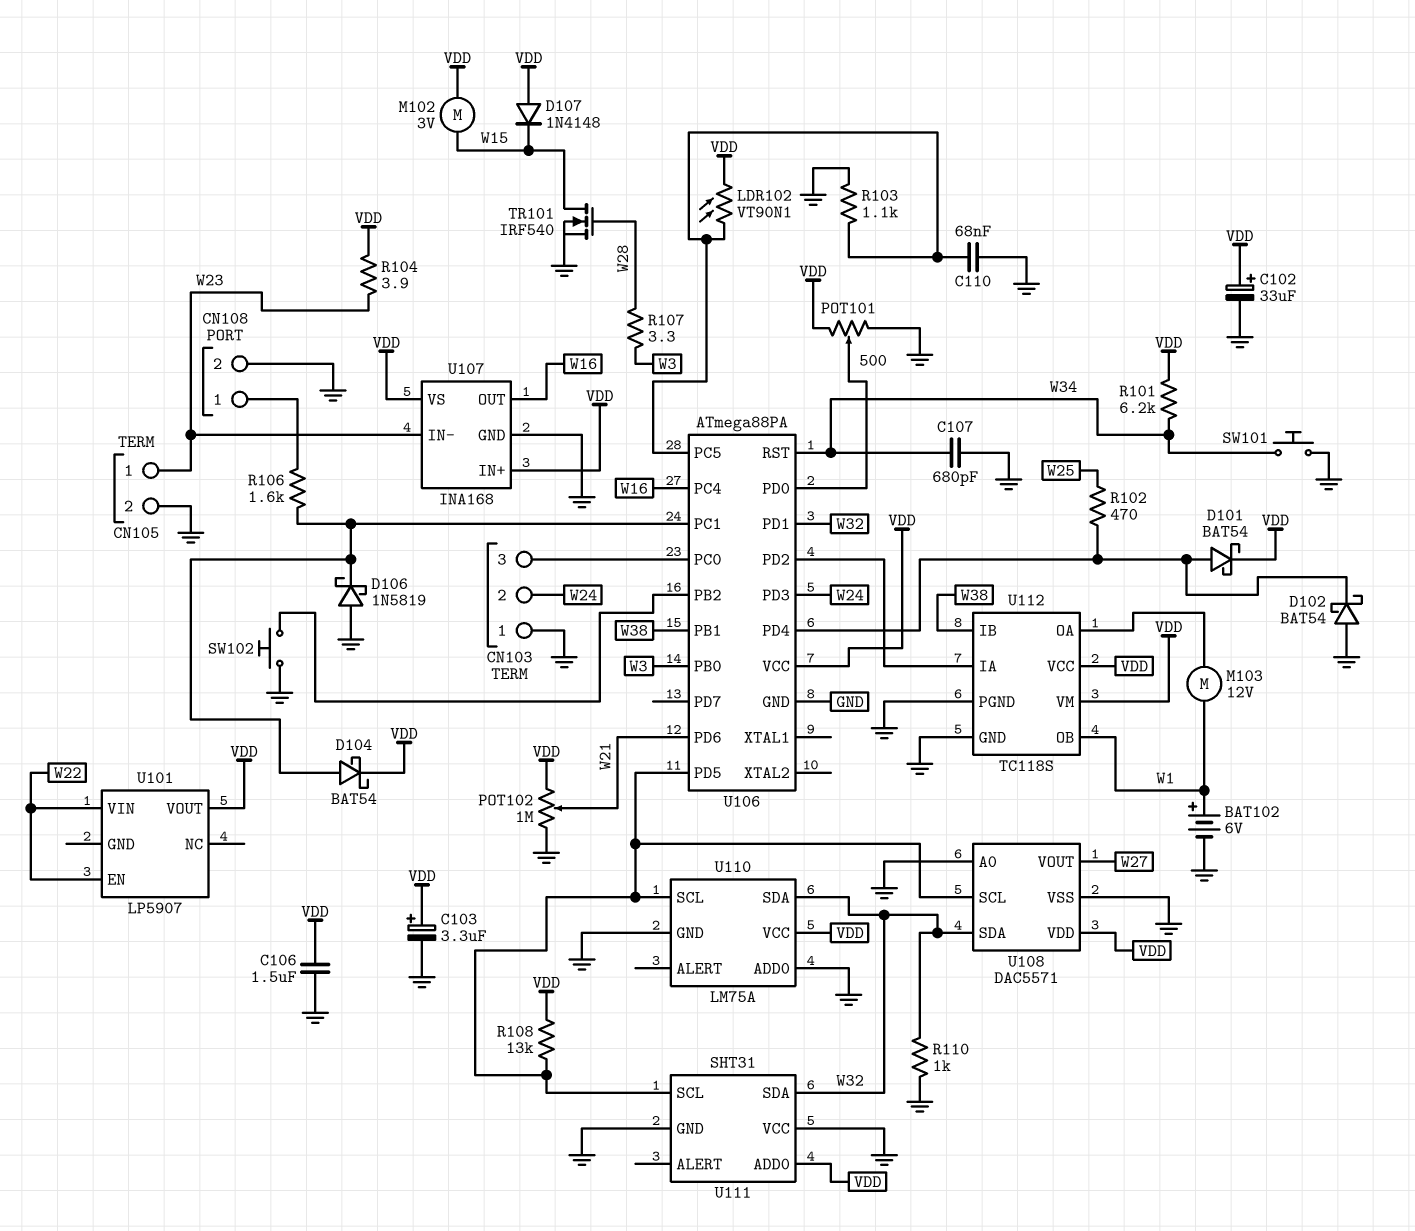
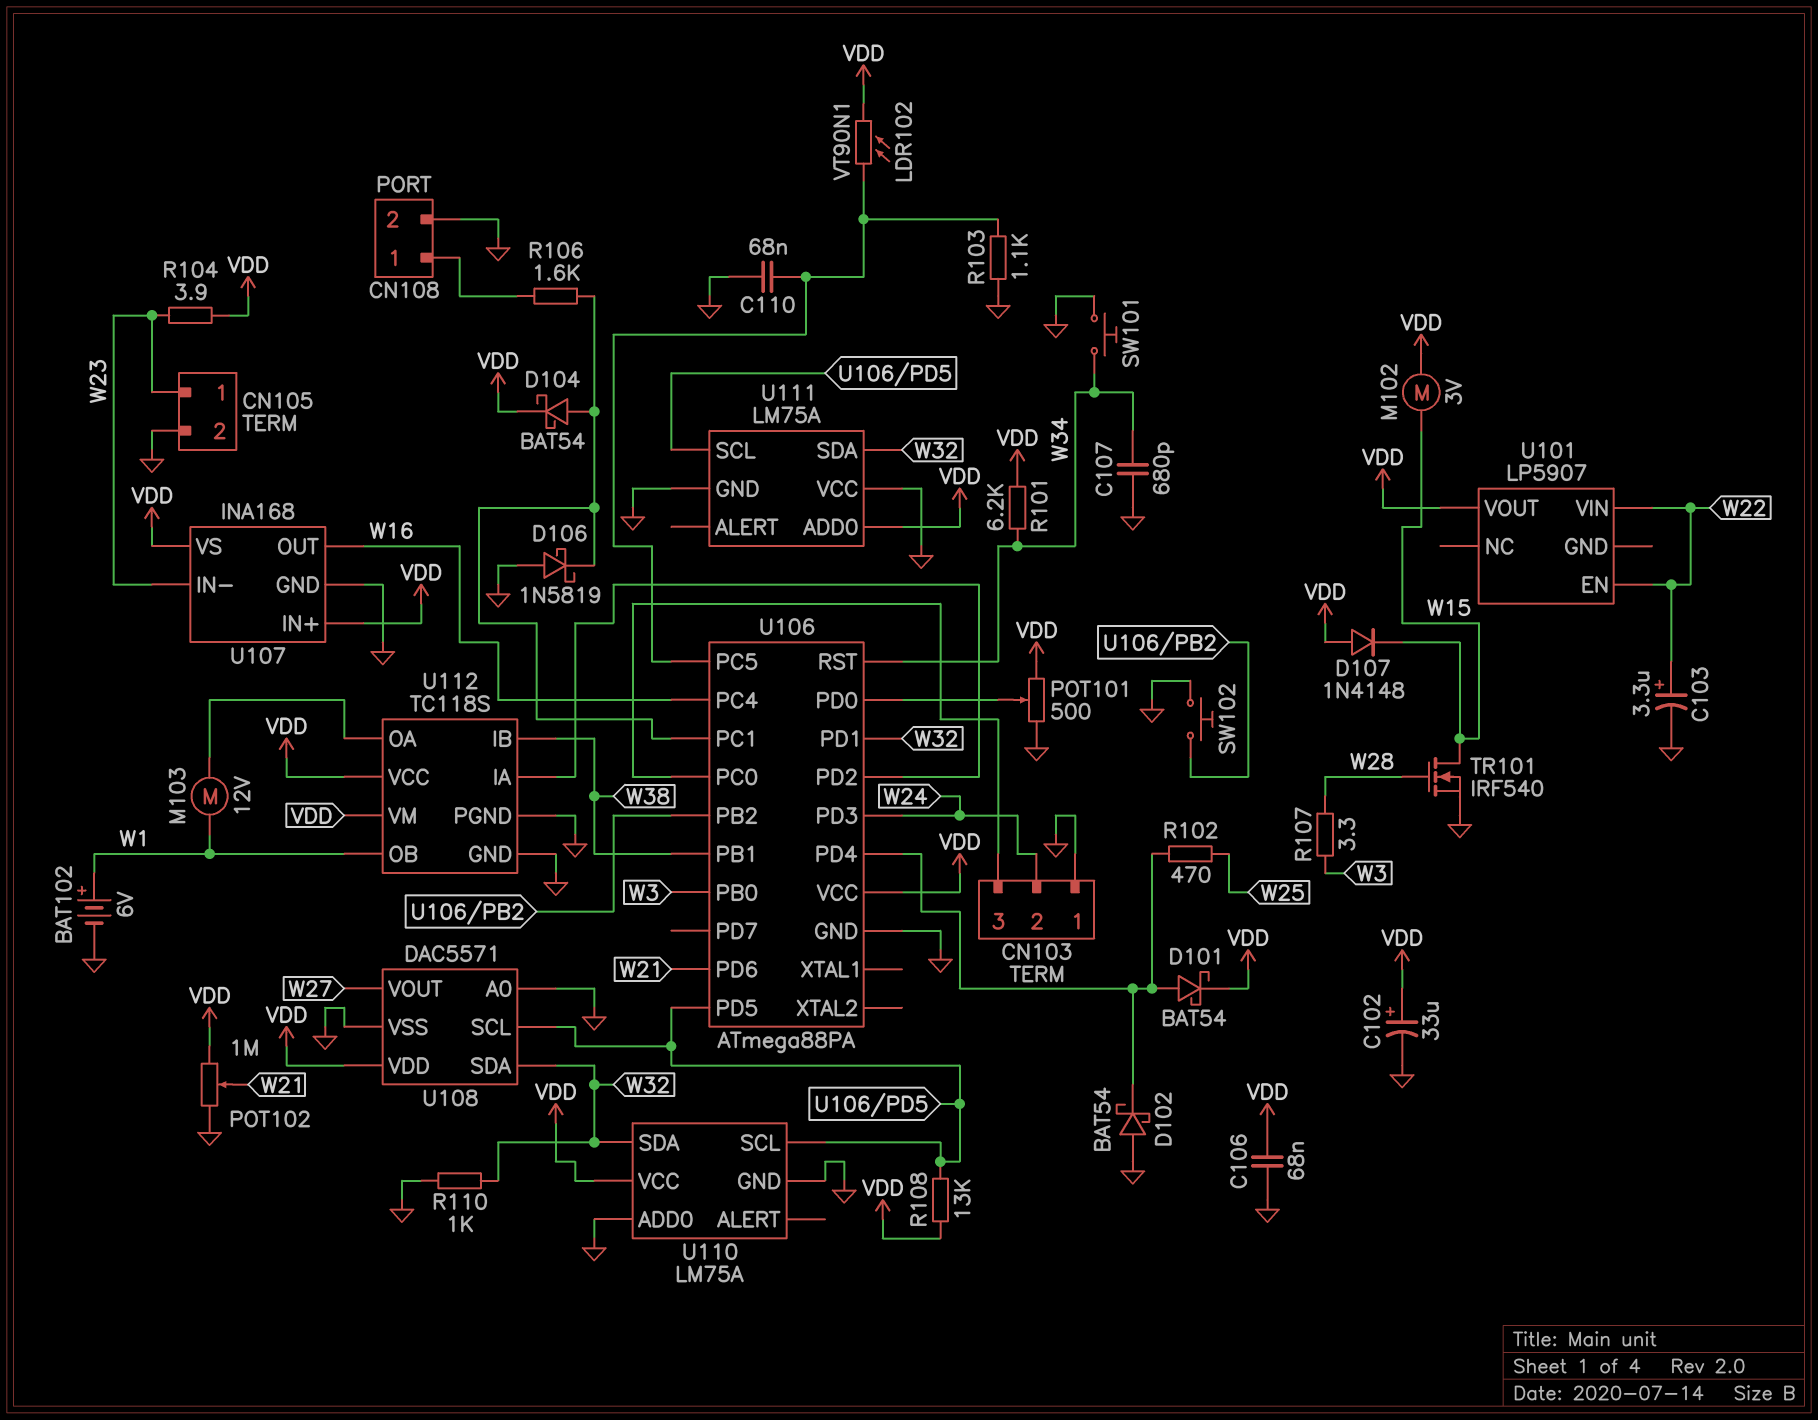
C103: 3.3uF (plus VDD, minus GND) -> 3.3uF (plus W22, minus GND)
C106: 1.5uF (GND, VDD) -> 68nF (GND, VDD)
U111: SHT31 -> LM75A

